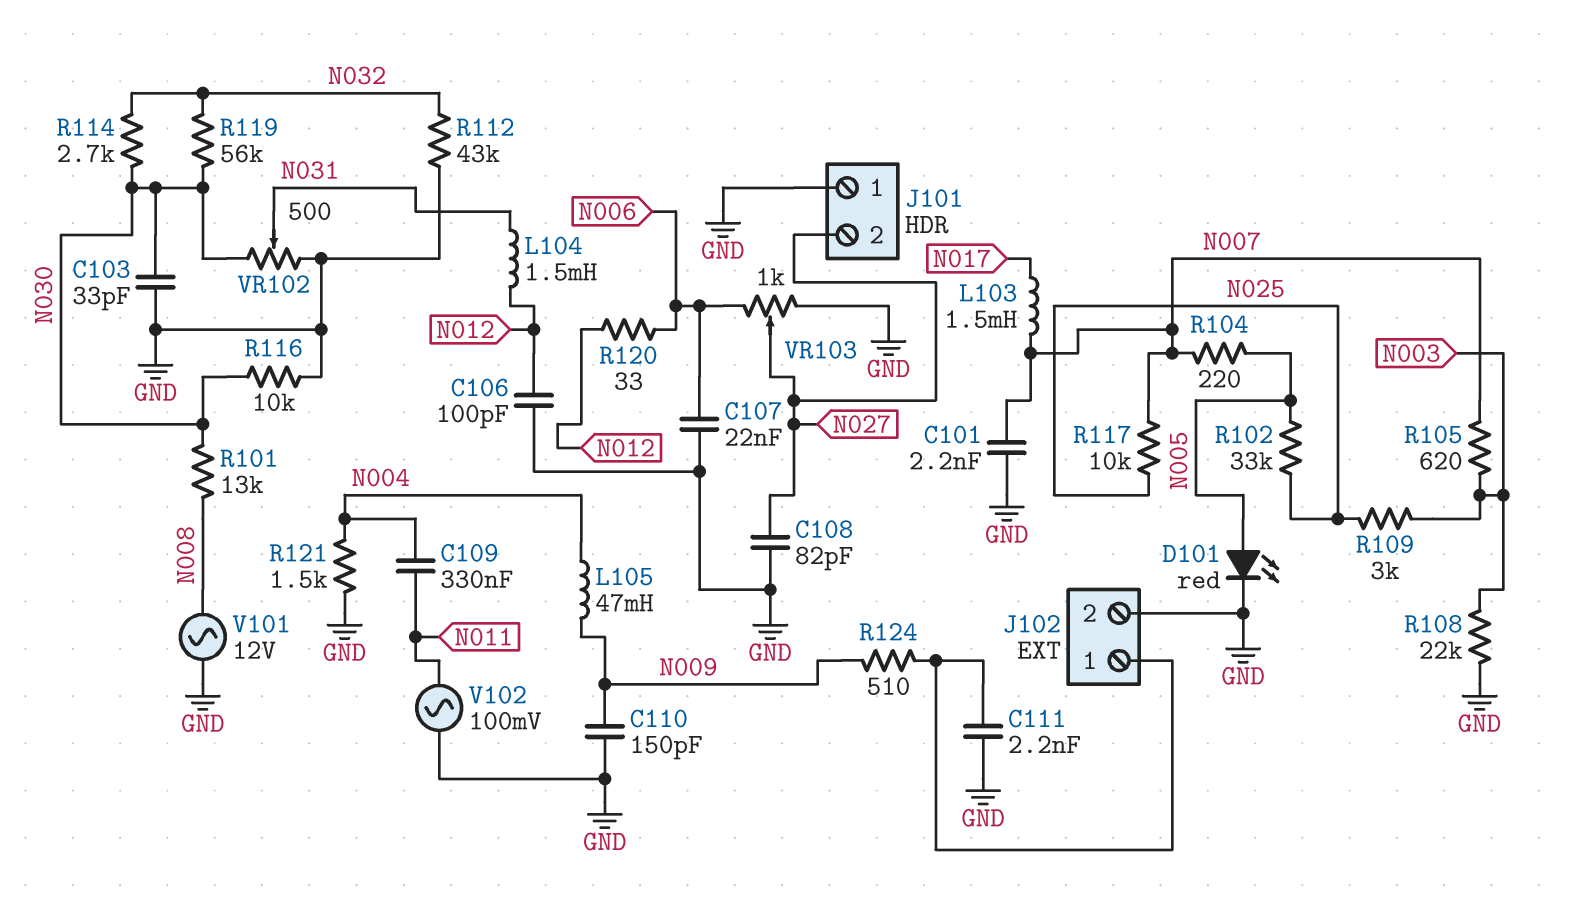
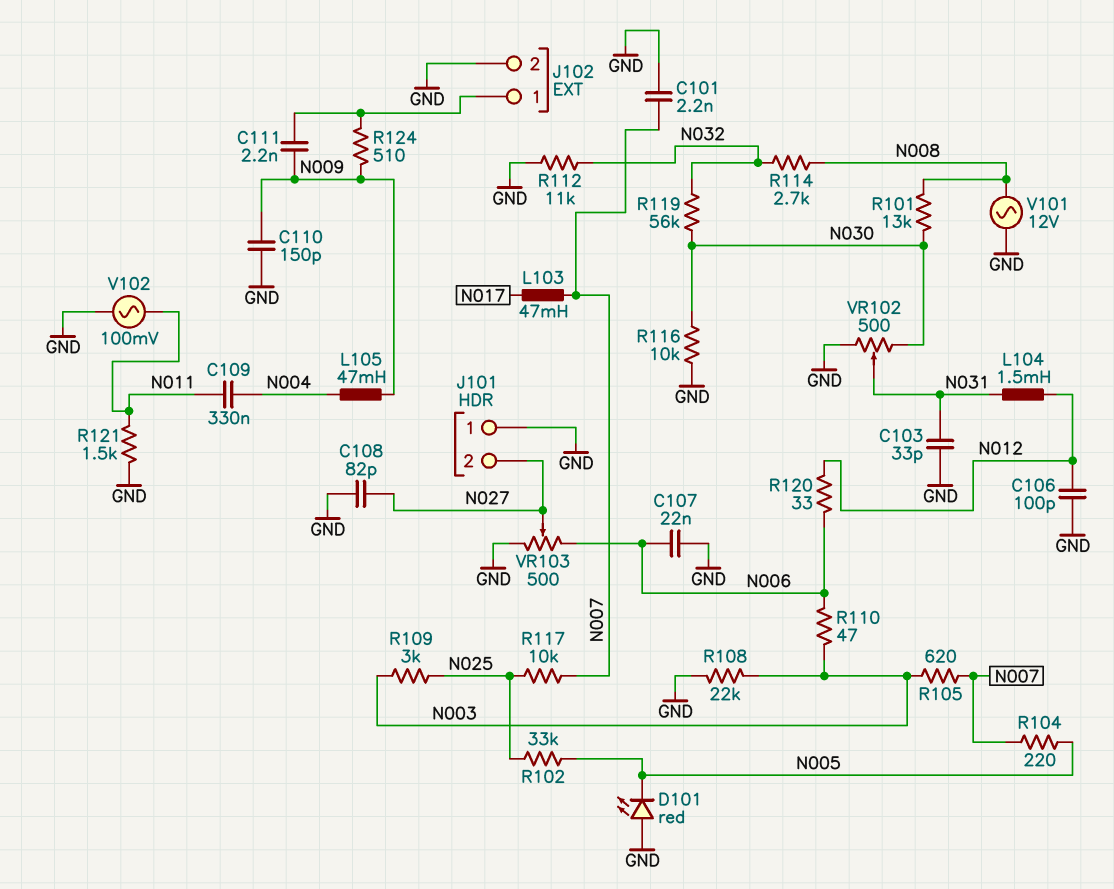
C103: 33pF (GND, N030) -> 33pF (GND, N031)
C111: 2.2nF (GND, J102/1) -> 2.2nF (J102/1, N009)
D101: LED red (A N005, K GND) -> LED red (A GND, K N005)
L103: 1.5mH (N007, N017) -> 47mH (N007, N017)
R110: none -> 47 (N003, N006)
R112: 43k (GND, N032) -> 11k (GND, N032)
R114: 2.7k (N030, N032) -> 2.7k (N008, N032)
R121: 1.5k (GND, N004) -> 1.5k (GND, N011)
VR103: 1k (GND, N006, wiper N027) -> 500 (GND, N006, wiper N027)

